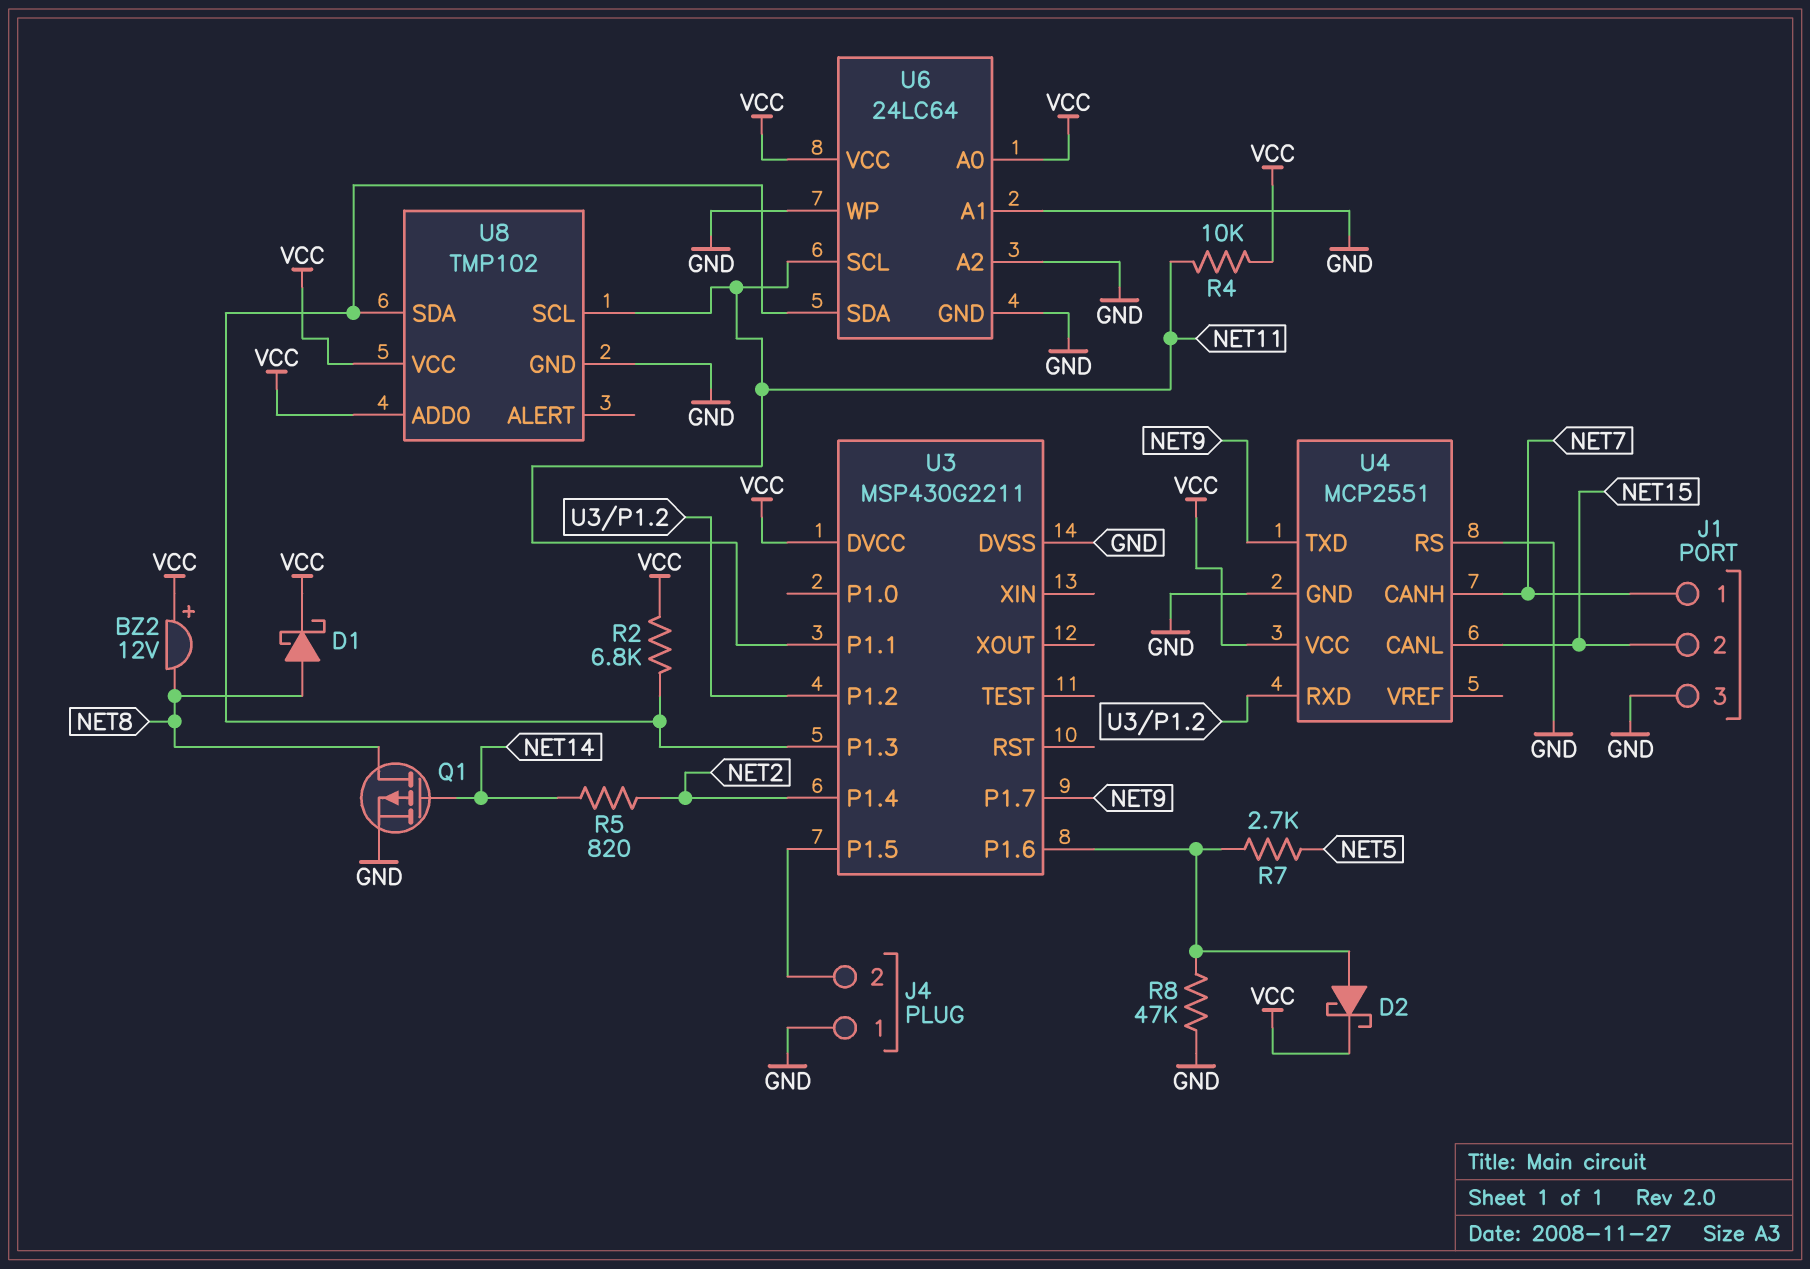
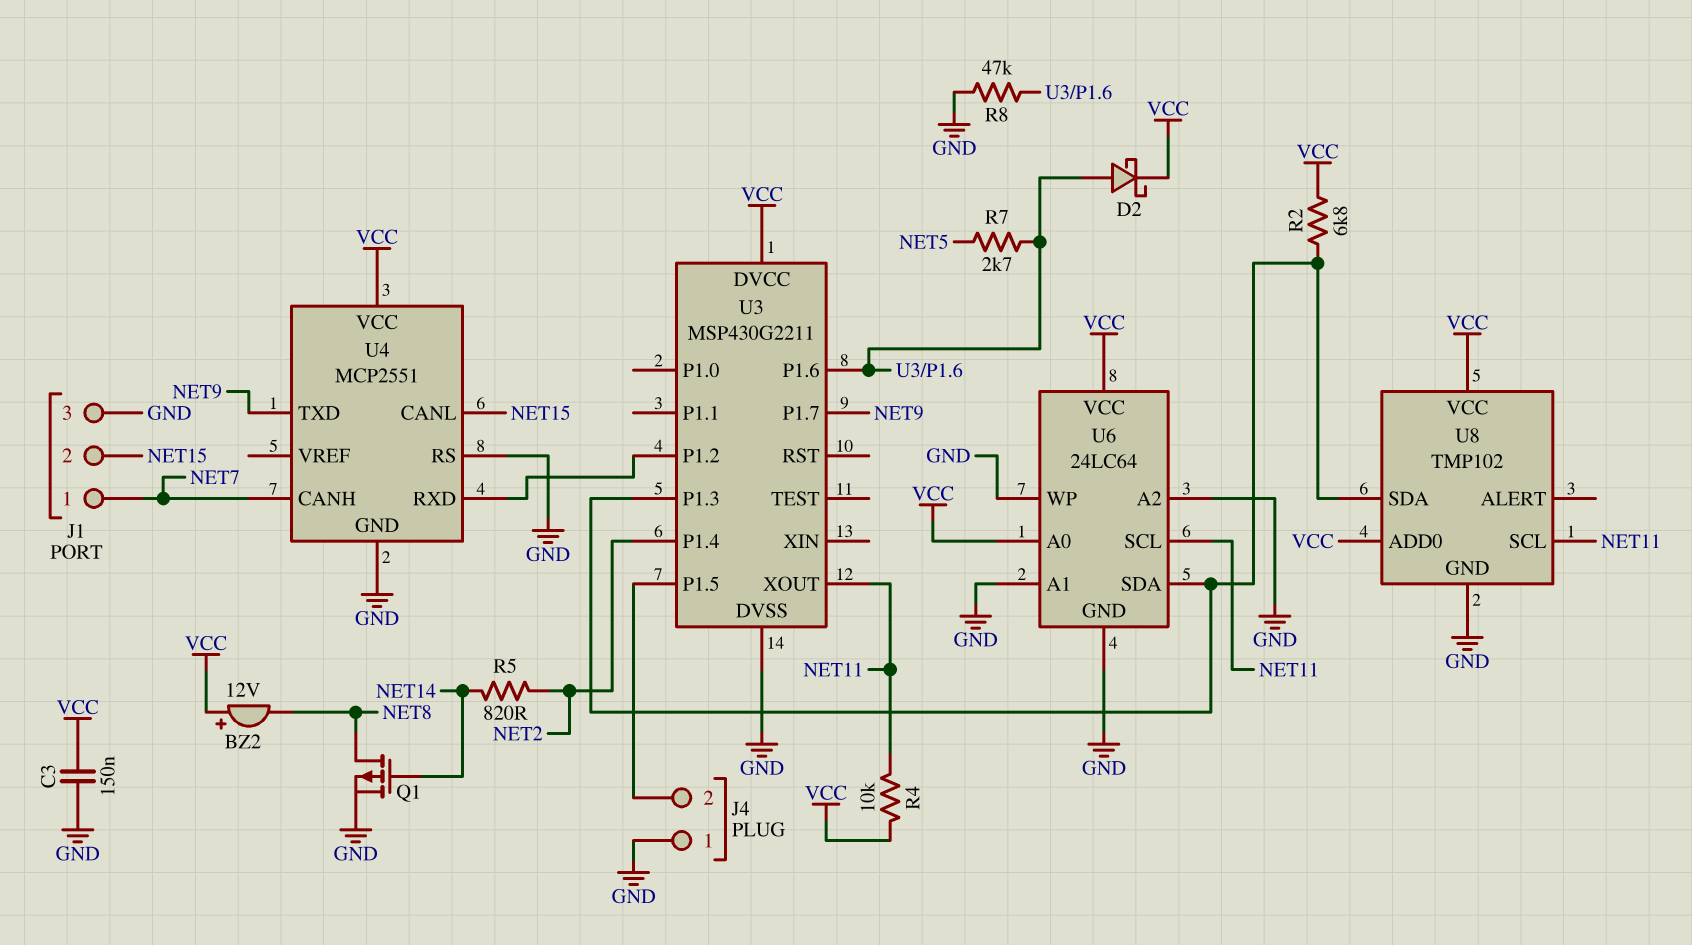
C3: none -> 150nF (GND, VCC)
D1: schottky (A NET8, K VCC) -> none
U3 pin P1.1: NET11 -> none
U3 pin XOUT: none -> NET11

